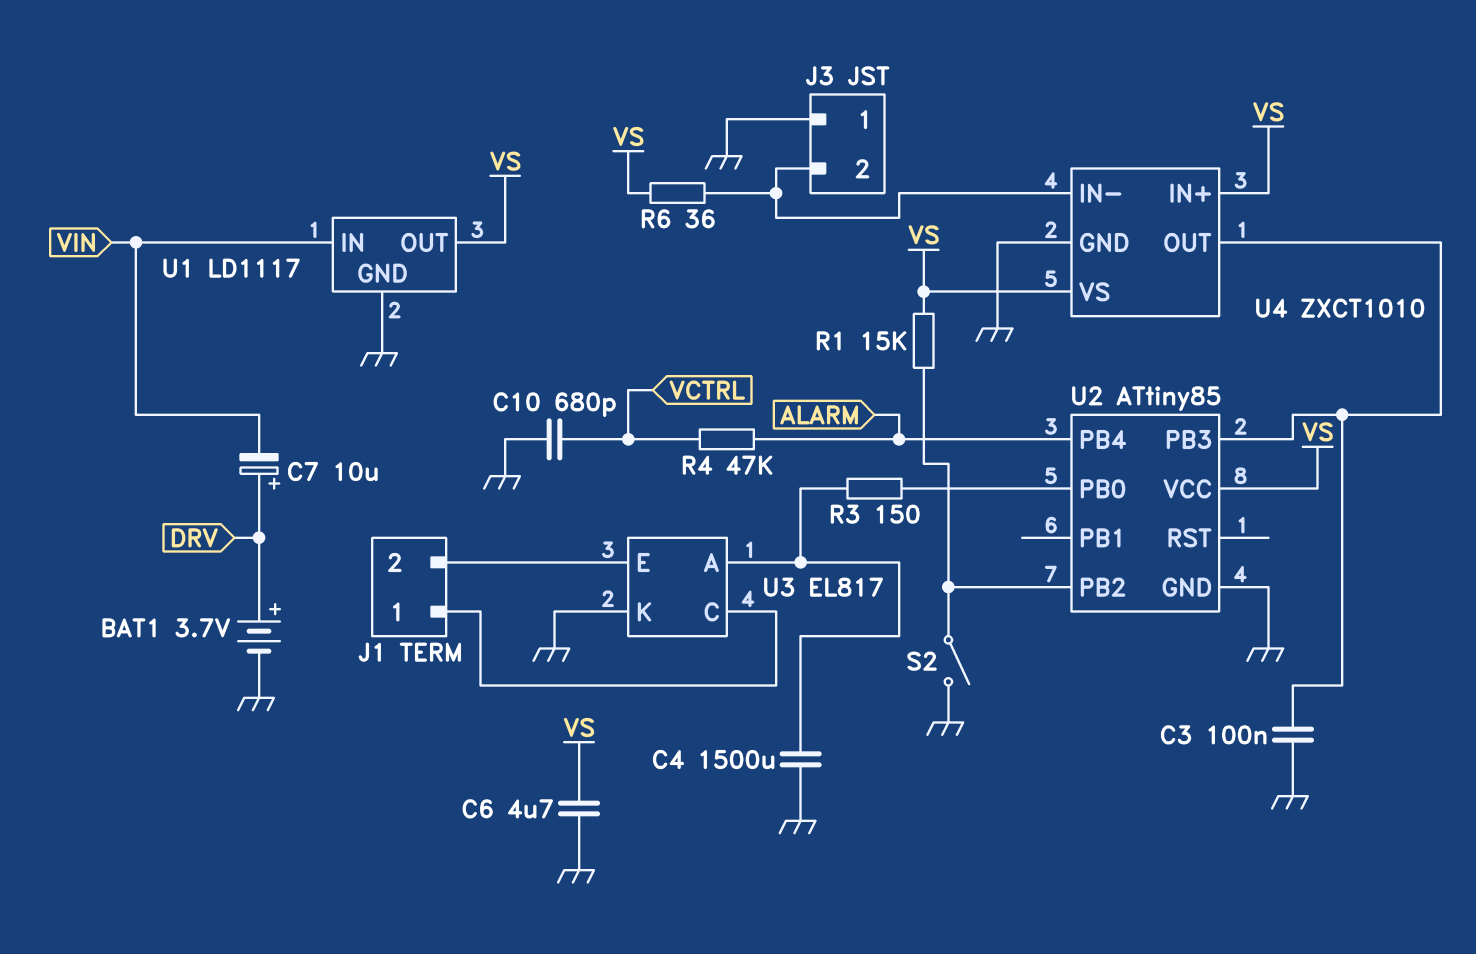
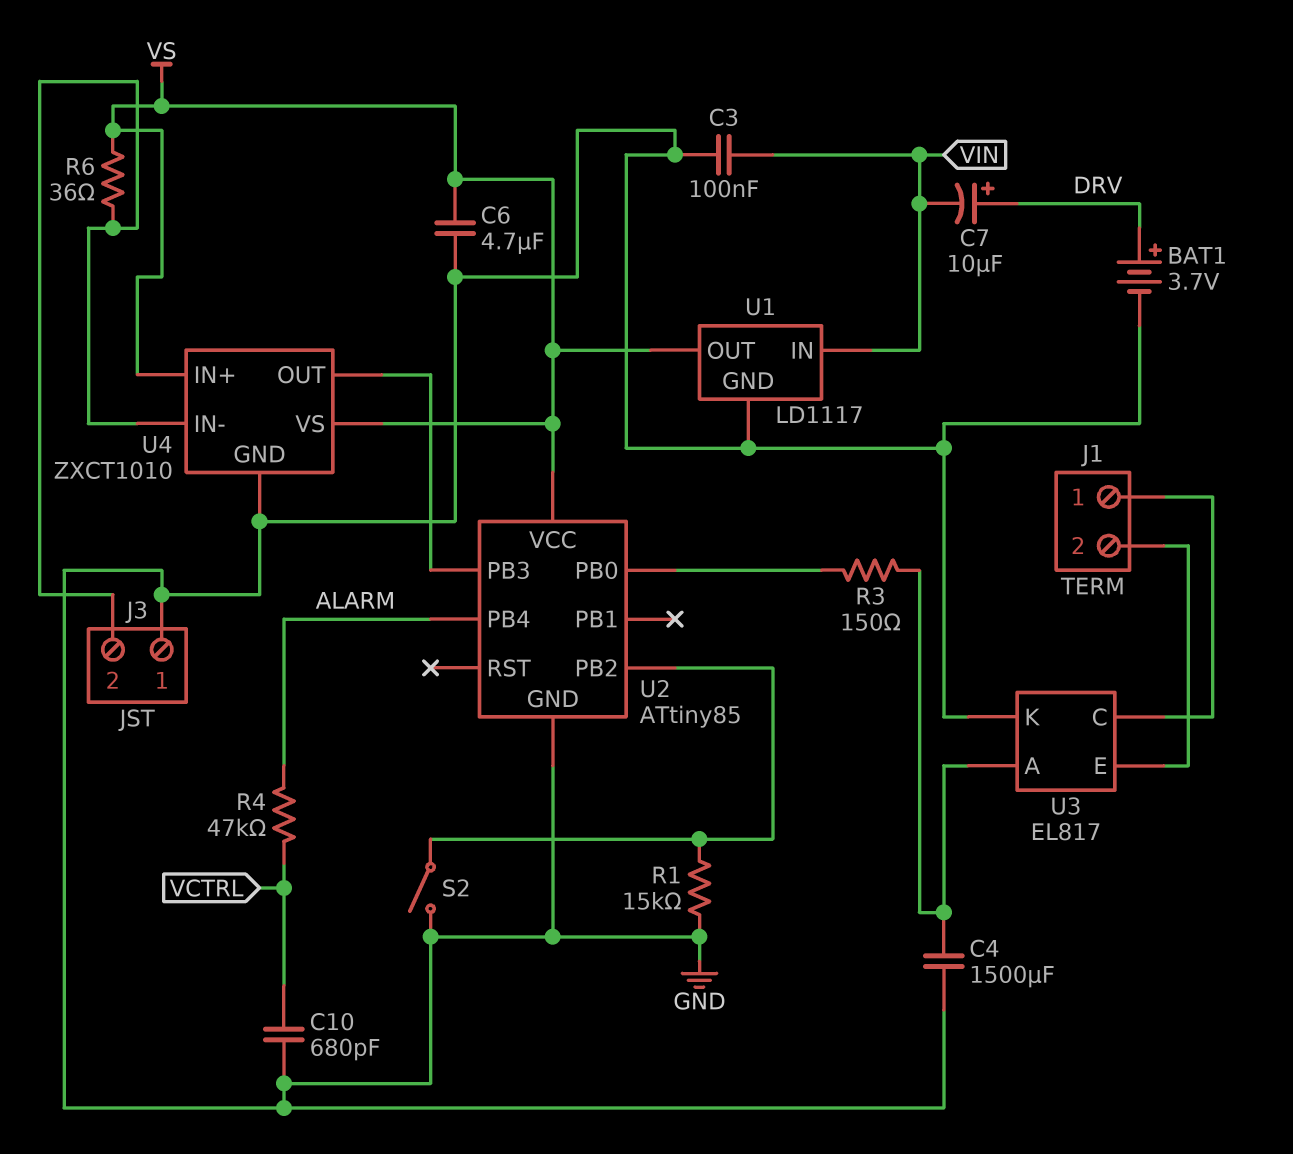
C3: 100nF (GND, U2/PB3) -> 100nF (GND, VIN)
R1: 15k (U2/PB2, VS) -> 15k (GND, U2/PB2)

